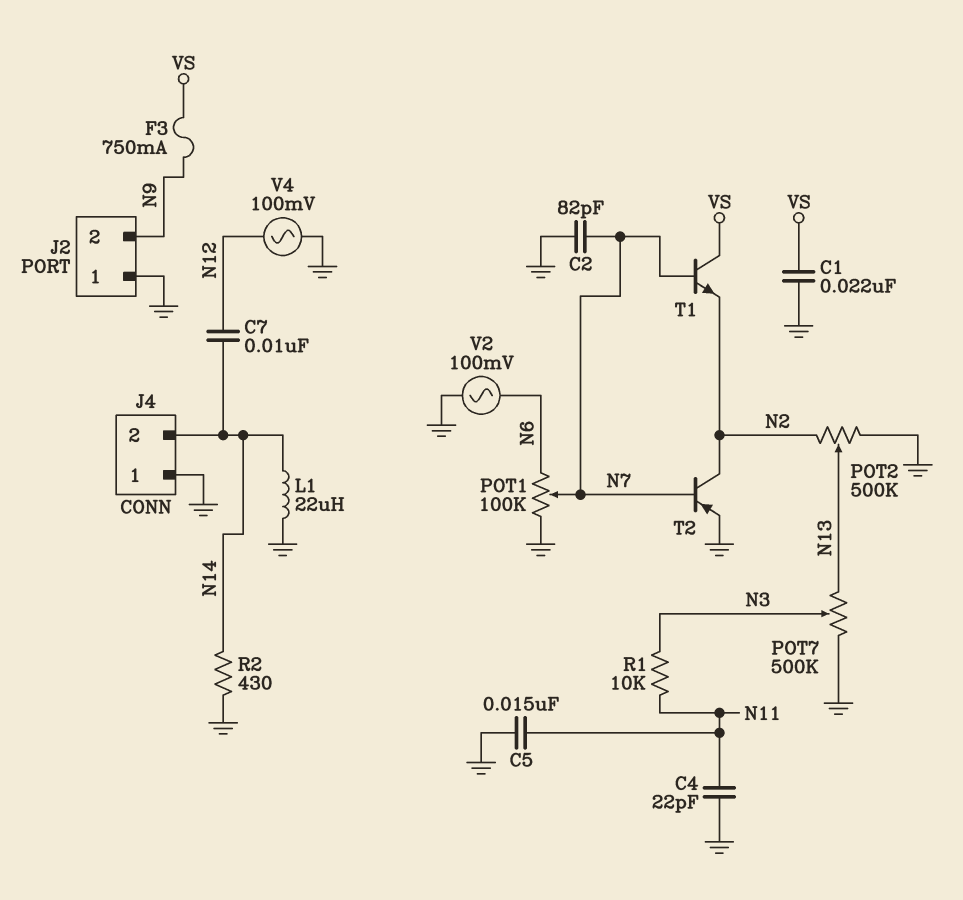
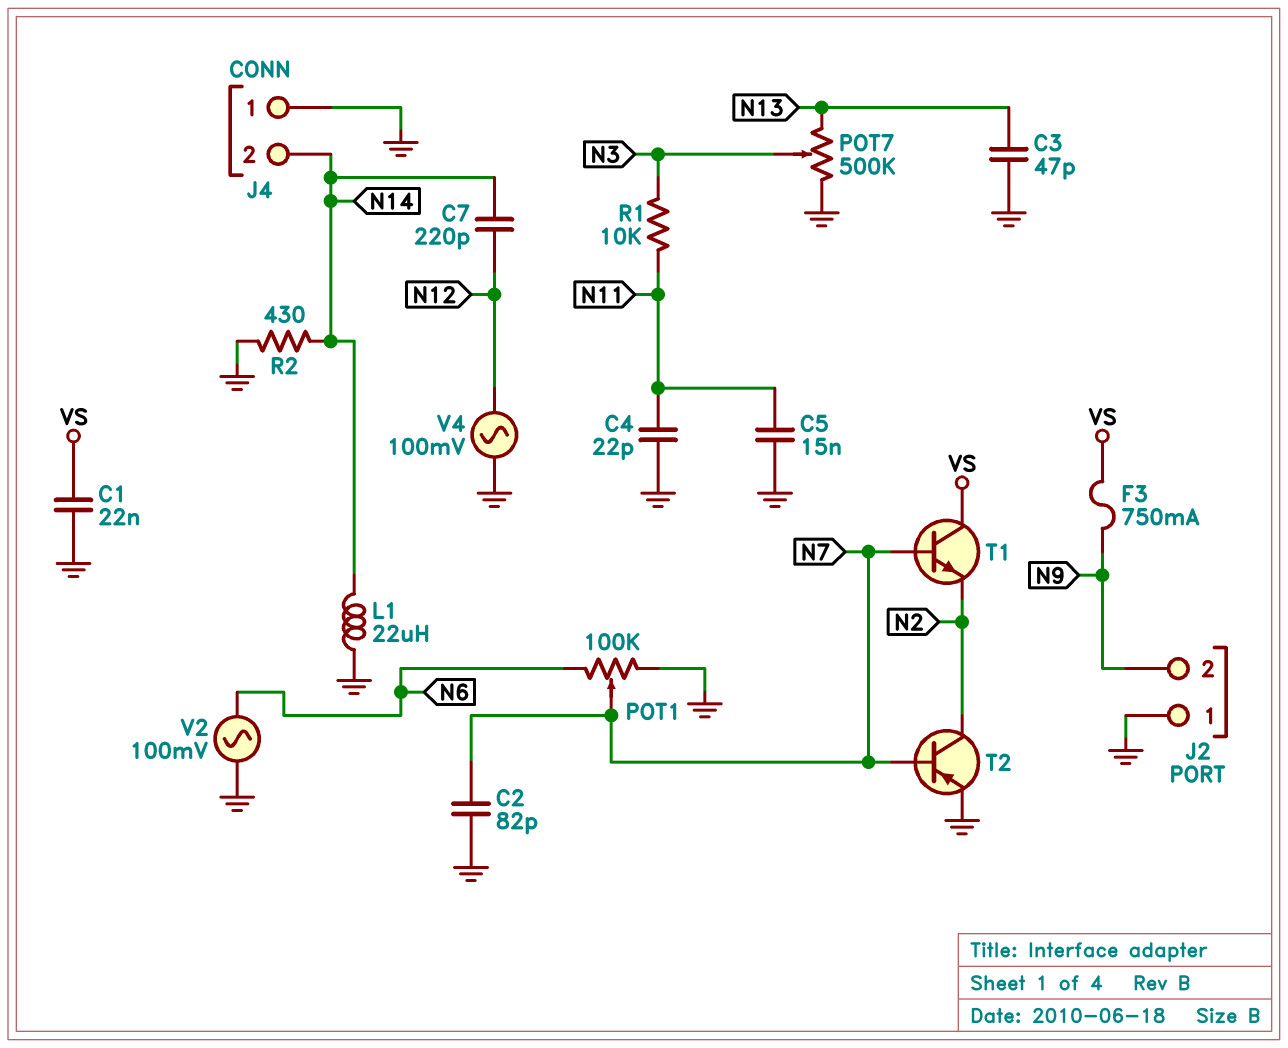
C3: none -> 47pF (GND, N13)
C7: 10nF (N12, N14) -> 220pF (N12, N14)
POT2: 500k (GND, N2, wiper N13) -> none

